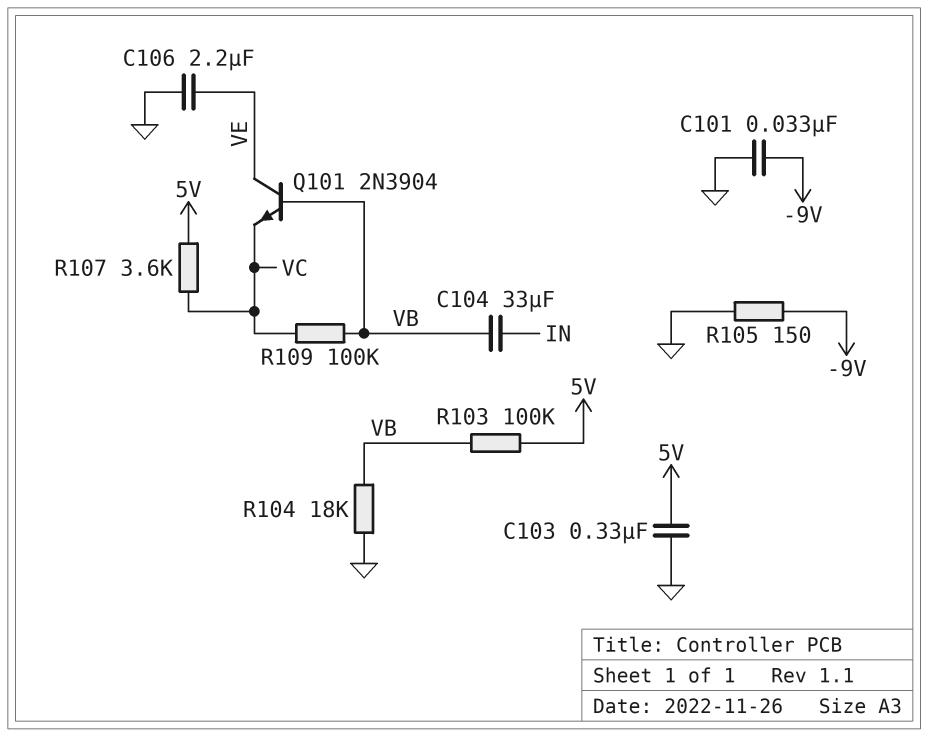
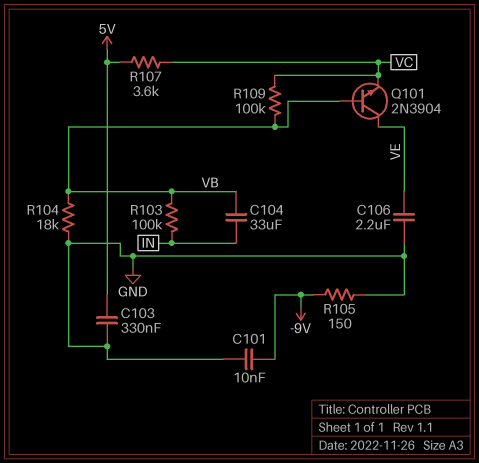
C101: 33nF (-9V, GND) -> 10nF (-9V, GND)
R103: 100k (5V, VB) -> 100k (IN, VB)

